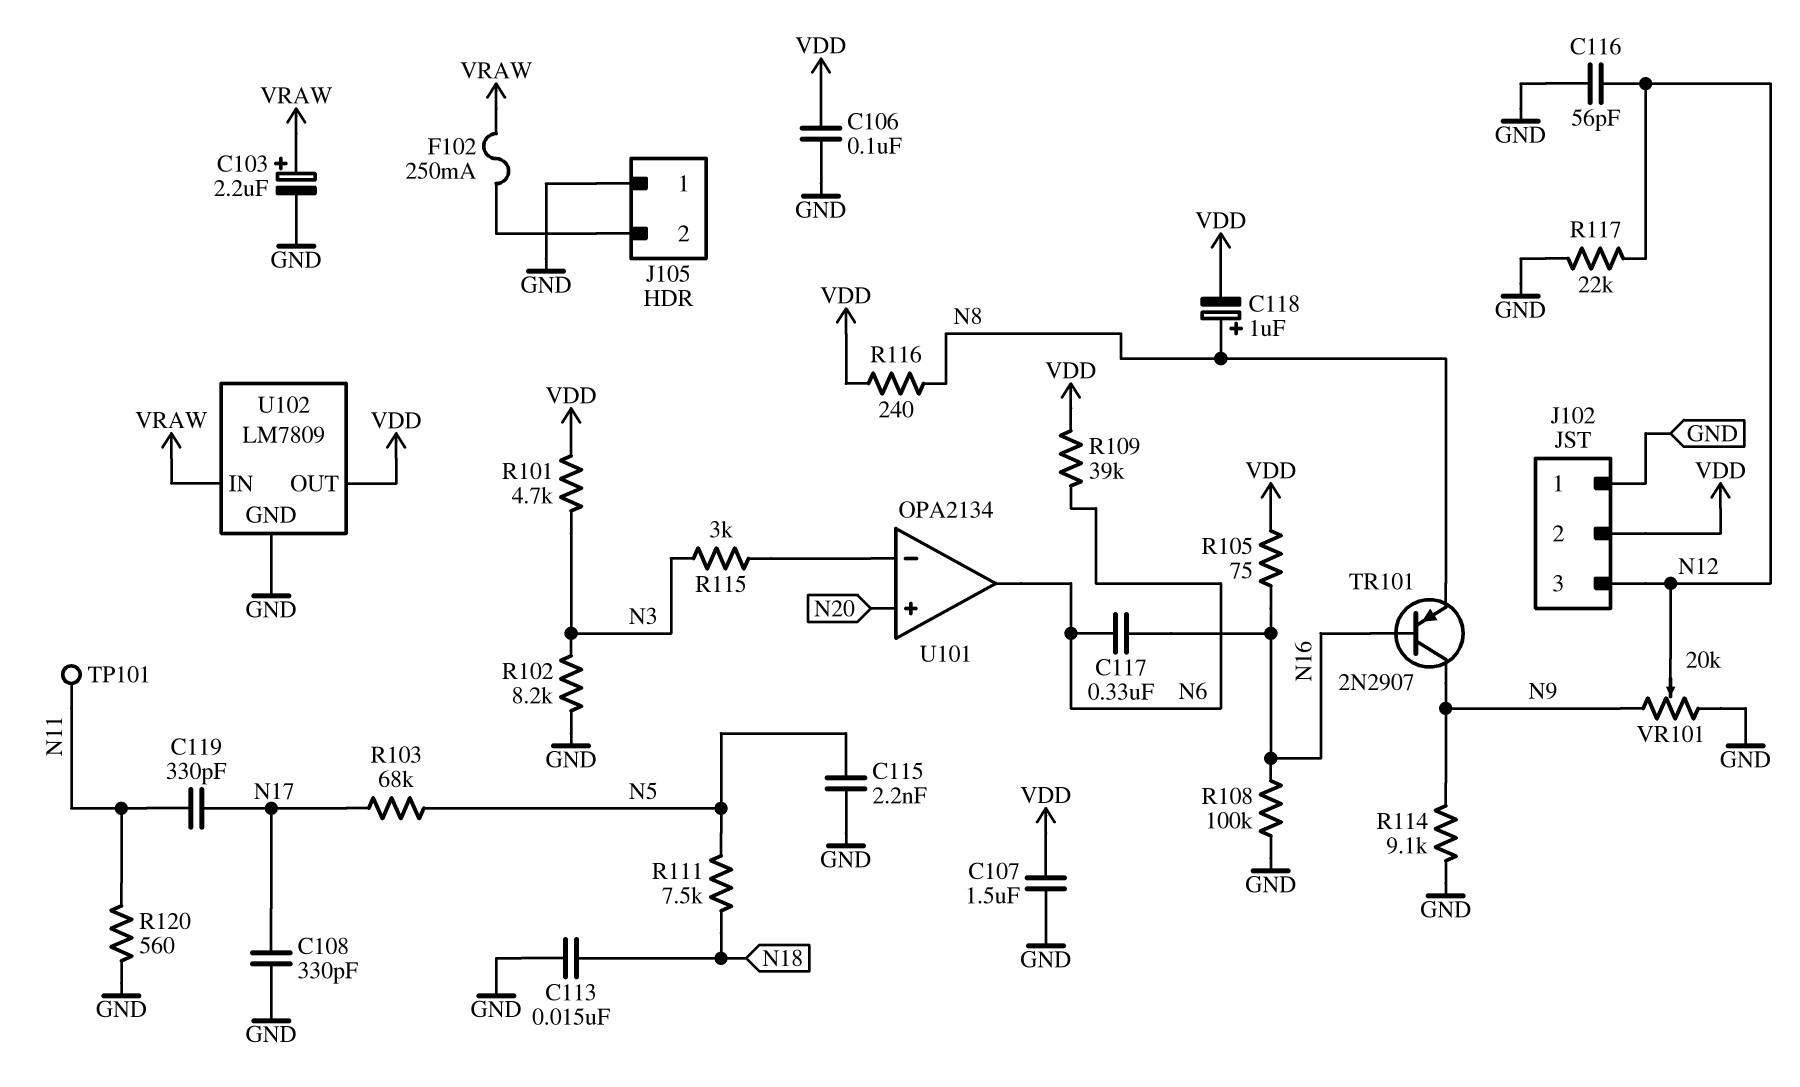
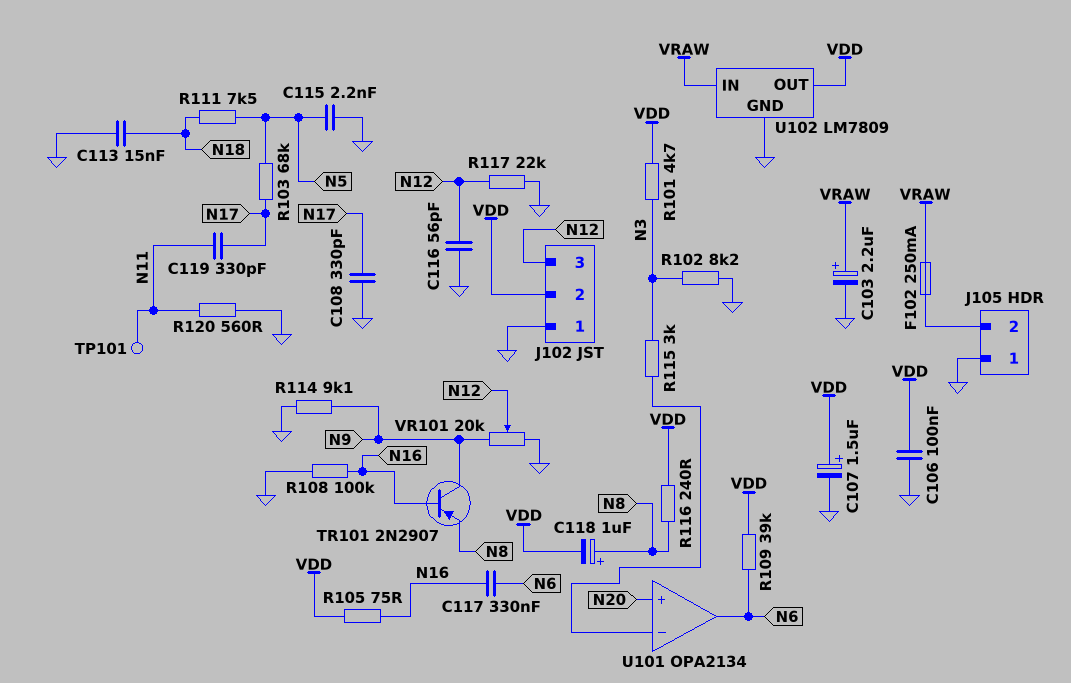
C107: 1.5uF (GND, VDD) -> 1.5uF (plus VDD, minus GND)

